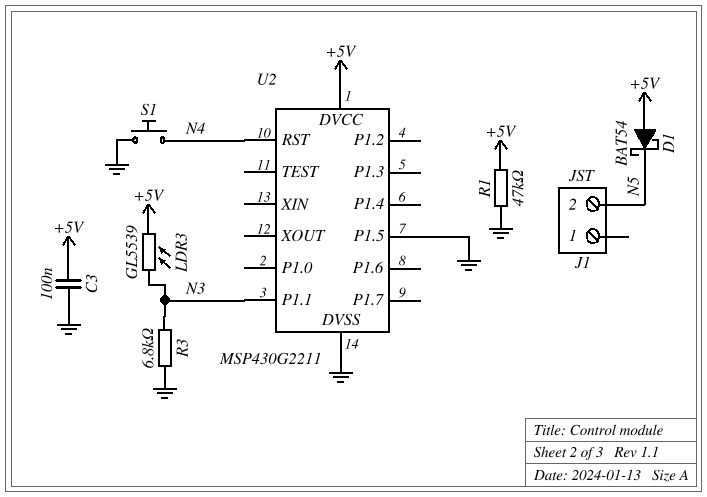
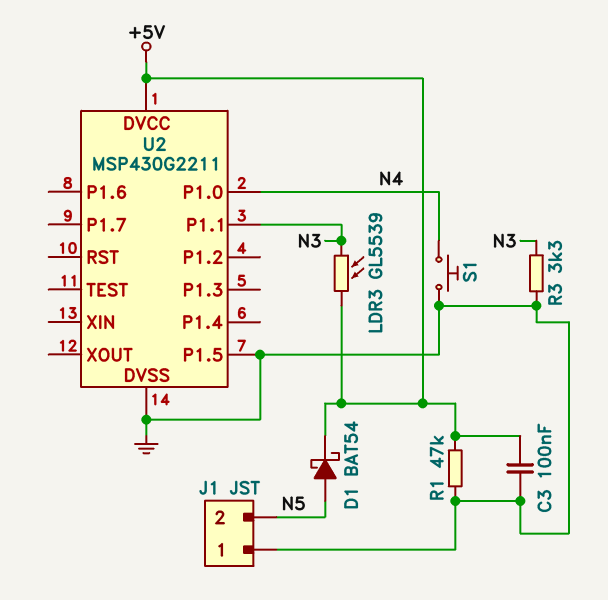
D1: schottky BAT54 (A +5V, K N5) -> schottky BAT54 (A N5, K +5V)
J1 pin 1: none -> GND
R3: 6.8k (GND, N3) -> 3.3k (GND, N3)
U2 pin P1.0: none -> N4
U2 pin RST: N4 -> none

